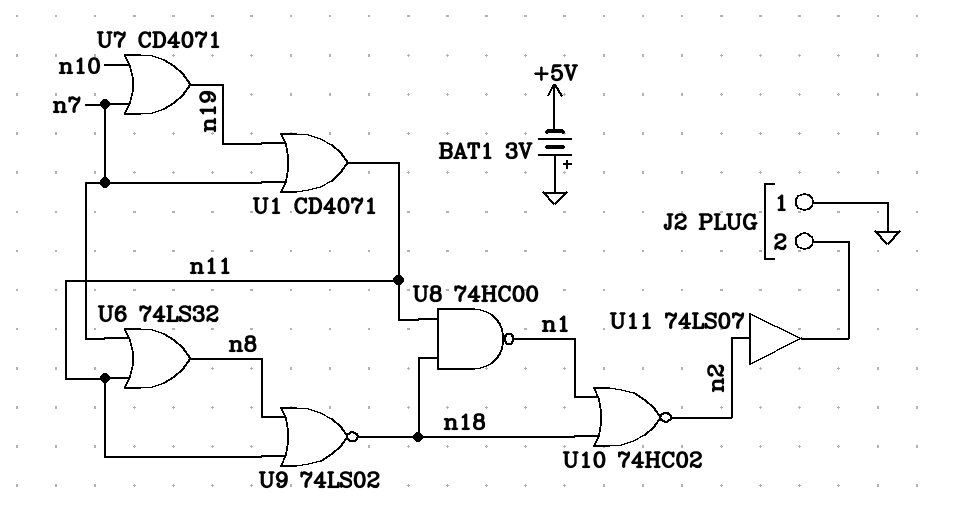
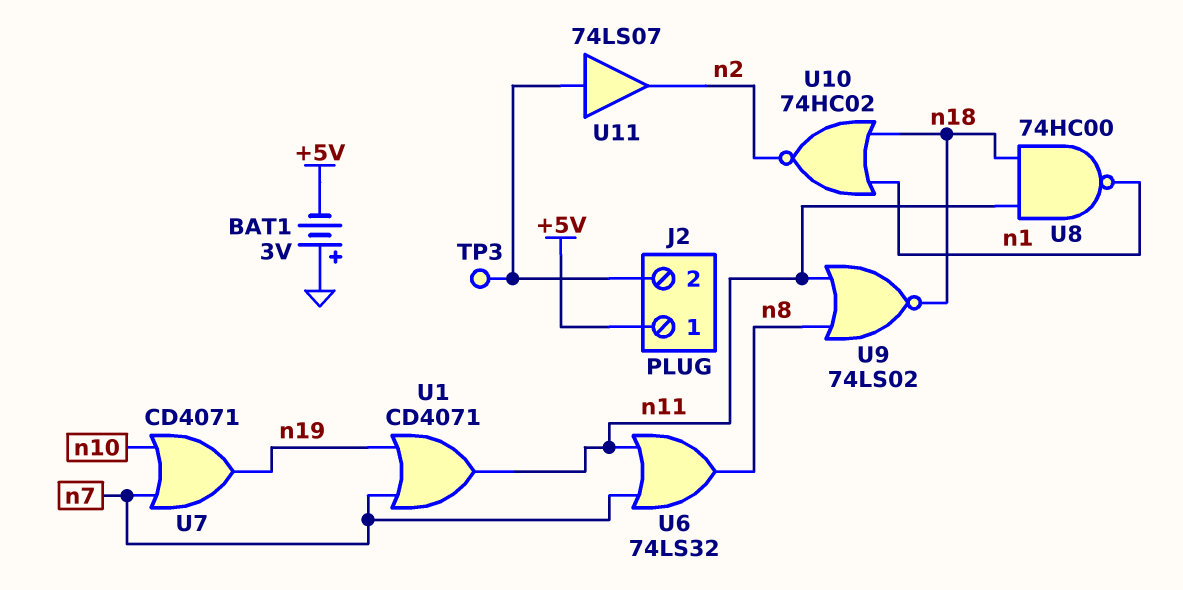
J2 pin 1: GND -> +5V
TP3: none -> test point (J2/2)
U11: buffer 74LS07 (in n2, out J2/2) -> buffer 74LS07 (in J2/2, out n2)

